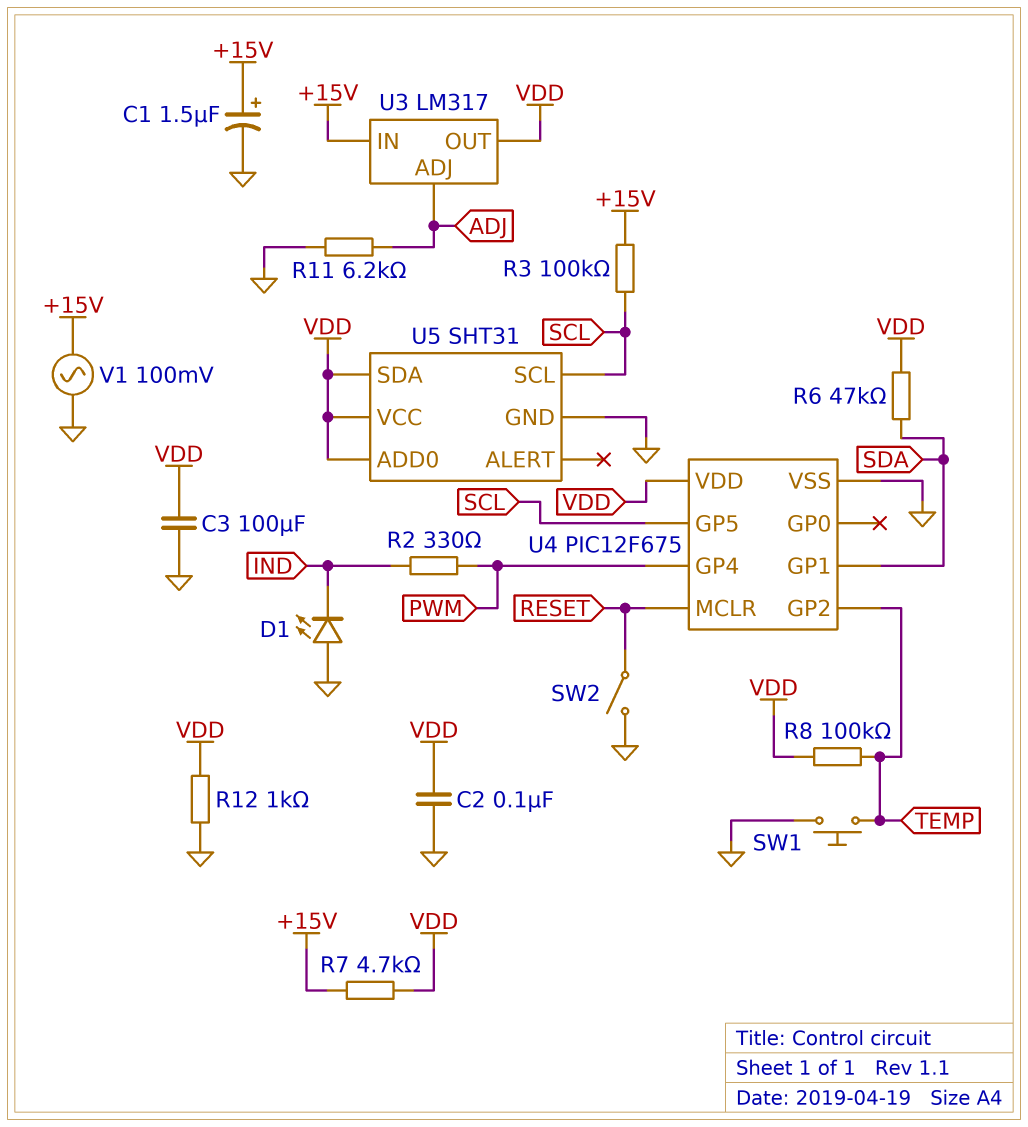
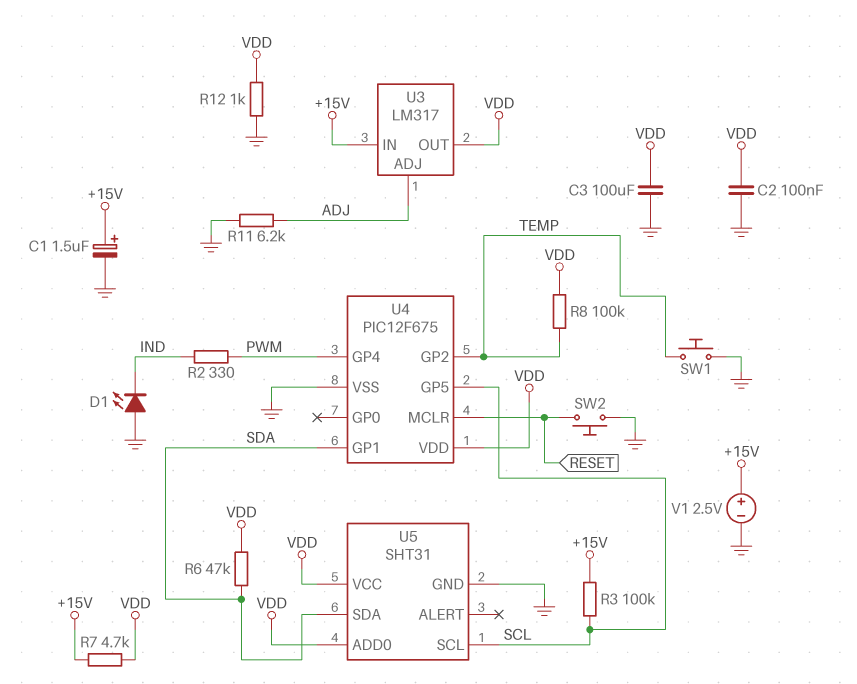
SW2: switch (GND, RESET) -> button (GND, RESET)
U5 pin SDA: VDD -> SDA
V1: AC 100mV (+15V, GND) -> 2.5V (plus +15V, minus GND)

